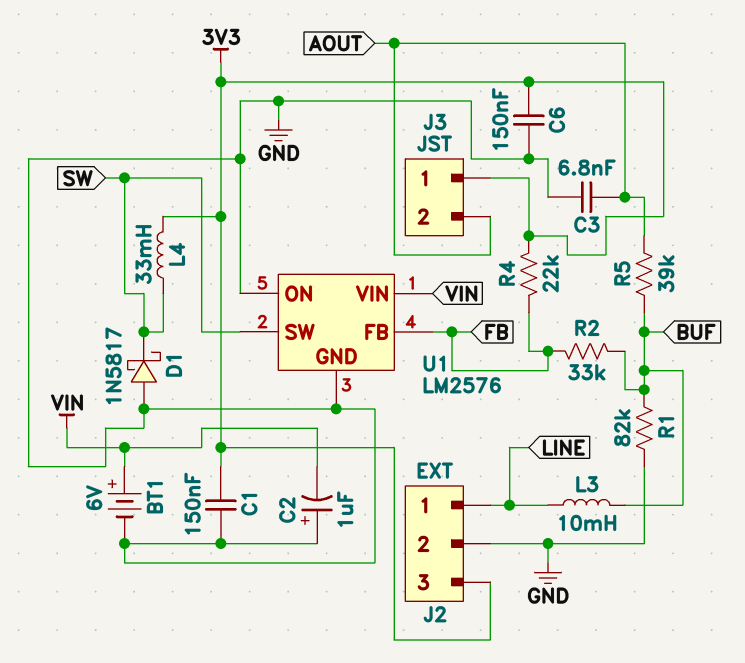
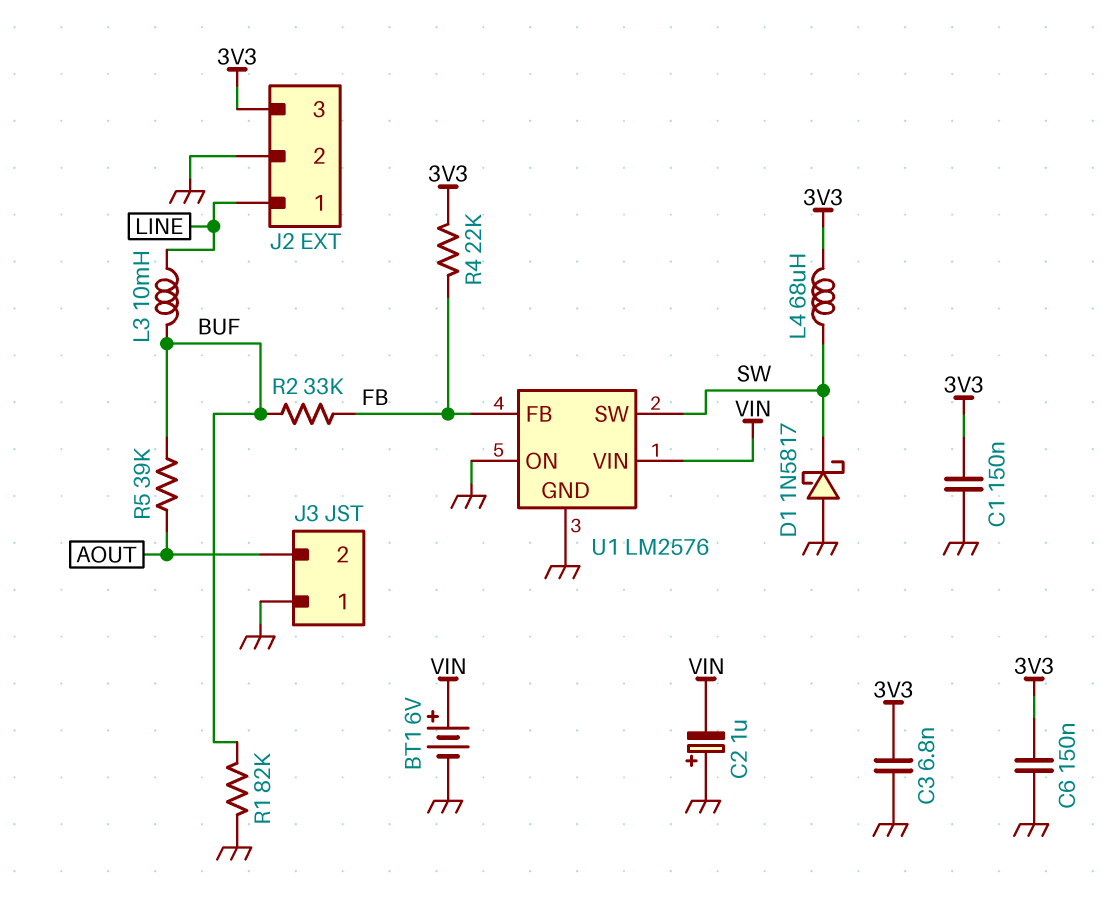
C3: 6.8nF (AOUT, GND) -> 6.8nF (3V3, GND)
J3 pin 1: 3V3 -> GND
L4: 33mH (3V3, SW) -> 68uH (3V3, SW)

